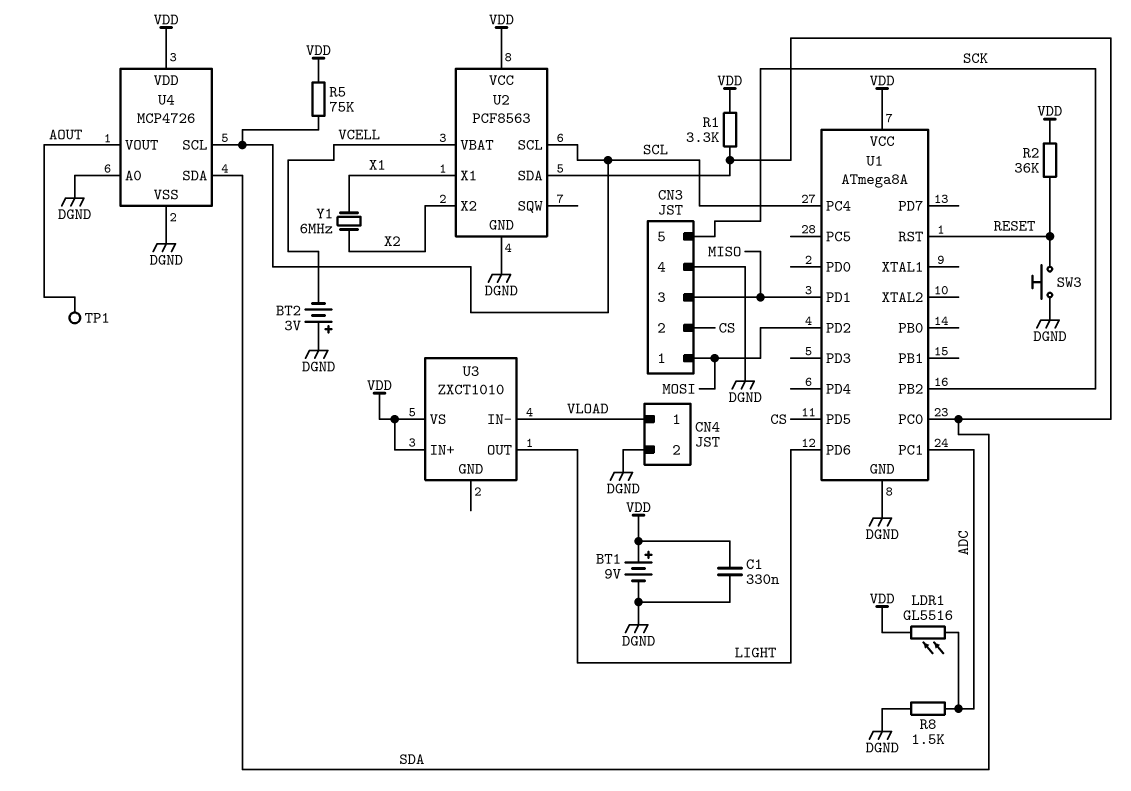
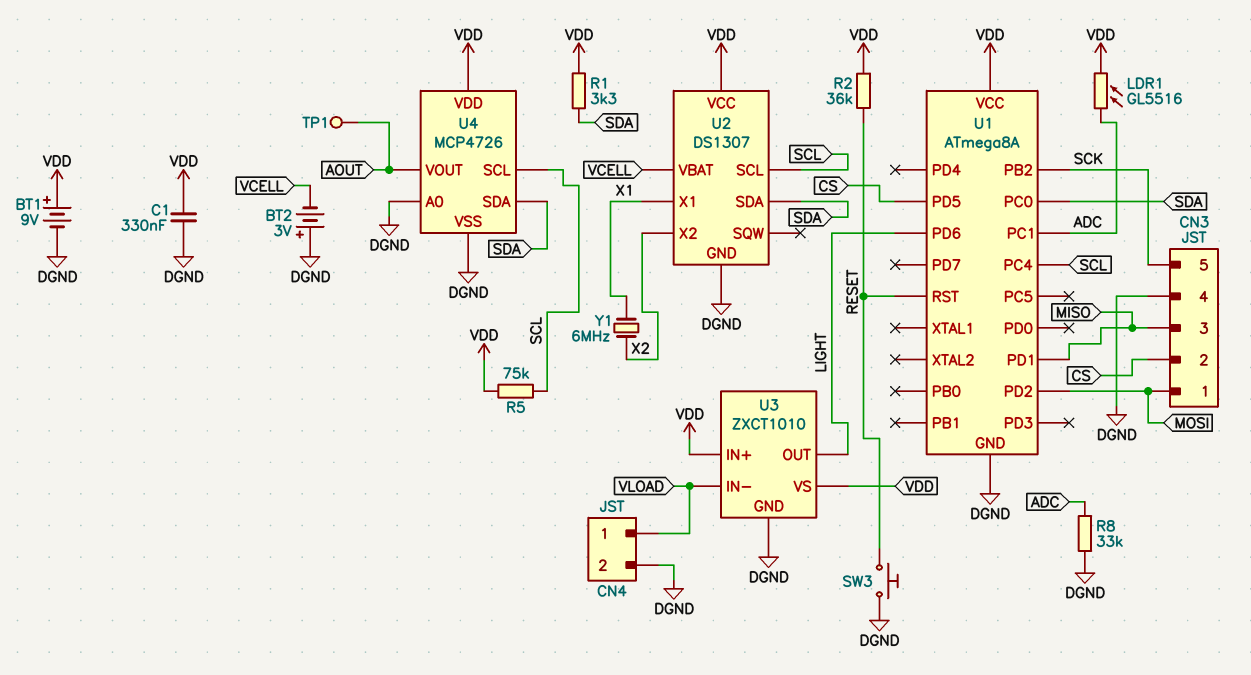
R8: 1.5k (ADC, DGND) -> 33k (ADC, DGND)
U2: PCF8563 -> DS1307
U3 pin GND: none -> DGND

